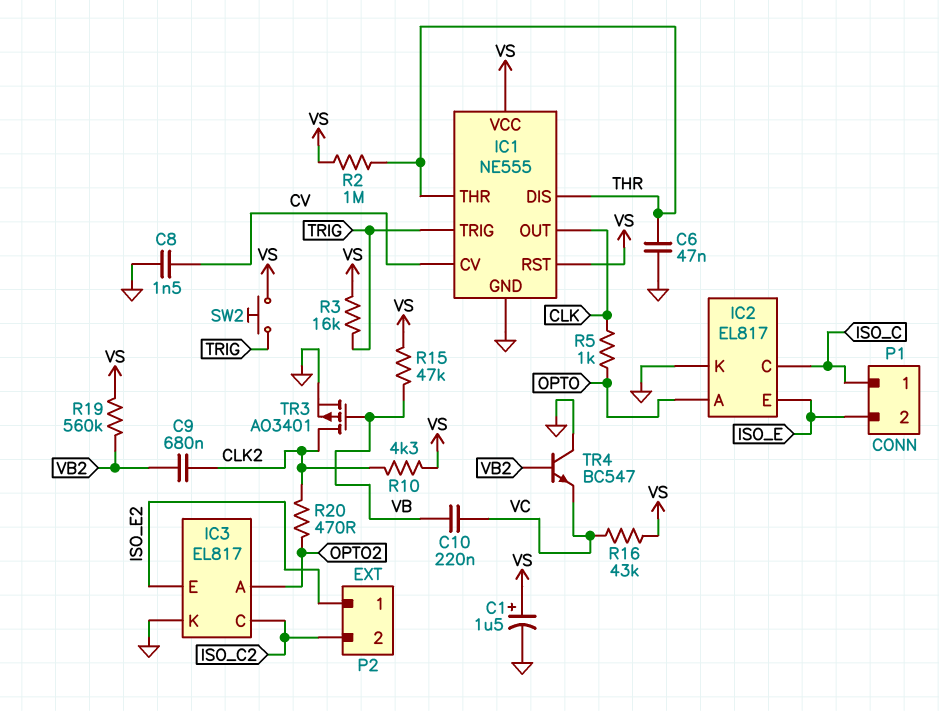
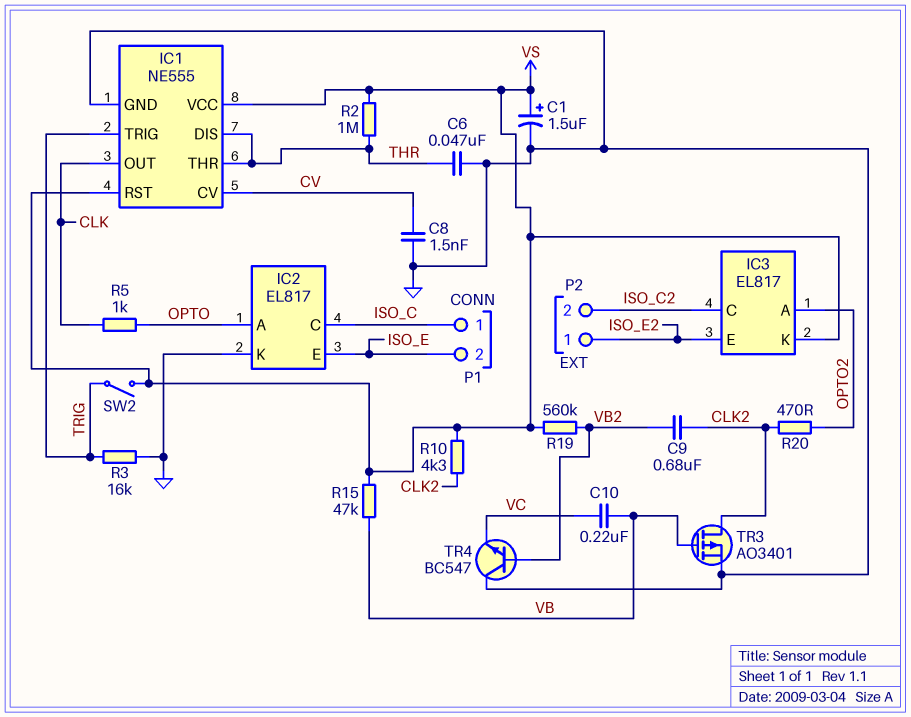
IC3 pin K: GND -> VS
R3: 16k (TRIG, VS) -> 16k (GND, TRIG)
R16: 43k (VC, VS) -> none
SW2: button (TRIG, VS) -> switch (TRIG, VS)

